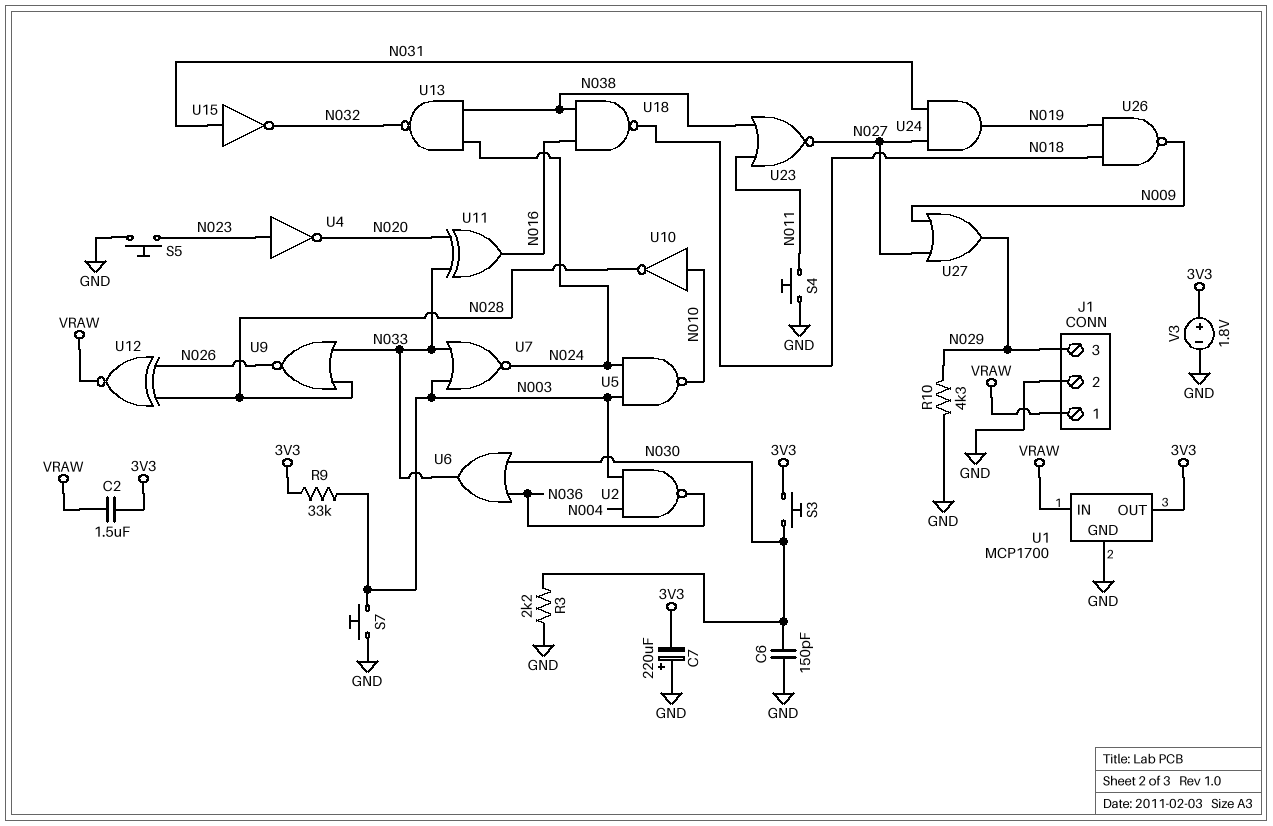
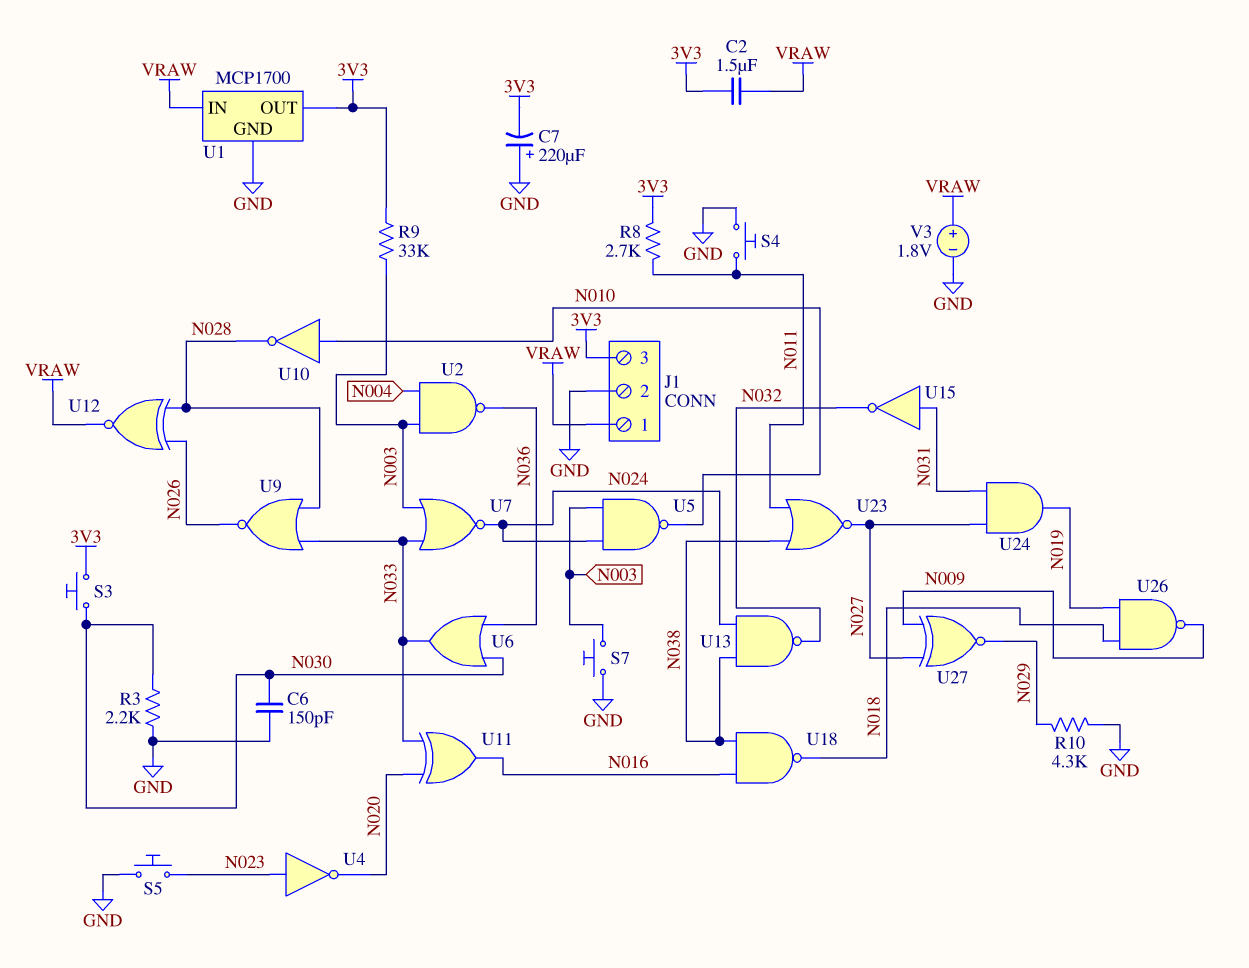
J1 pin 3: N029 -> 3V3
R8: none -> 2.7k (3V3, N011)
U27: OR (in N009, in N027, out N029) -> XNOR (in N009, in N027, out N029)
V3: 1.8V (plus 3V3, minus GND) -> 1.8V (plus VRAW, minus GND)

